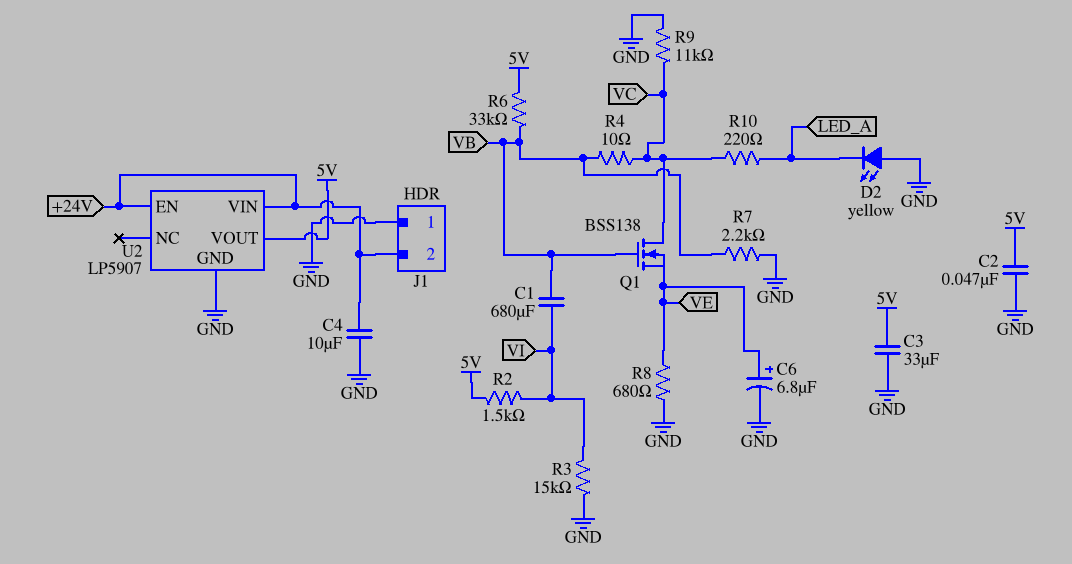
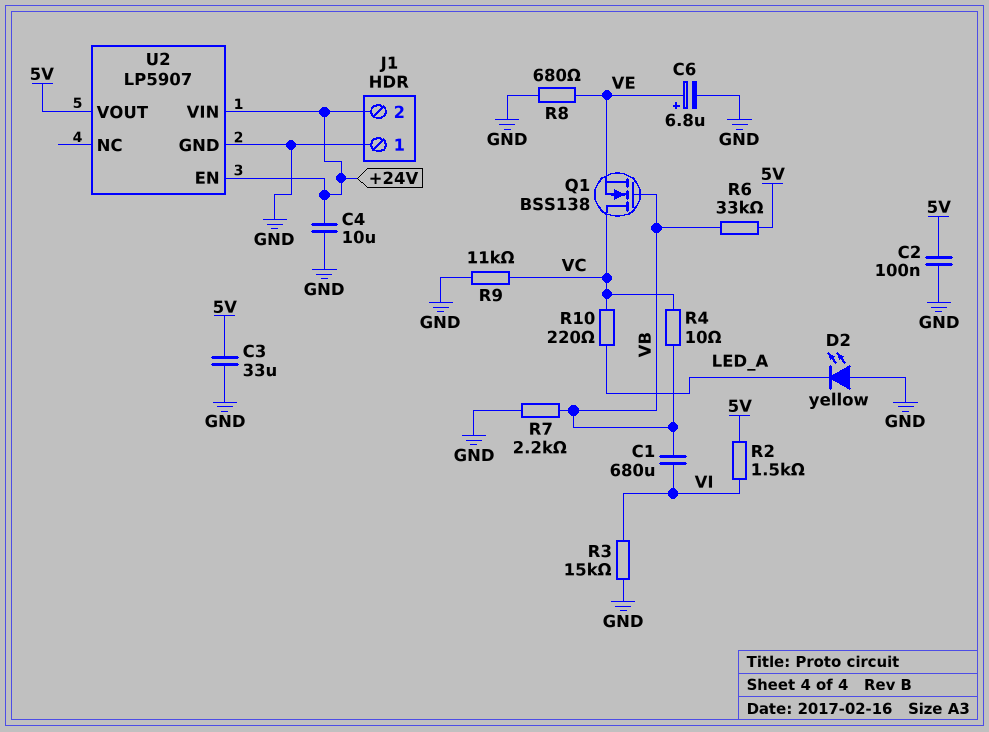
C2: 47nF (5V, GND) -> 100nF (5V, GND)

